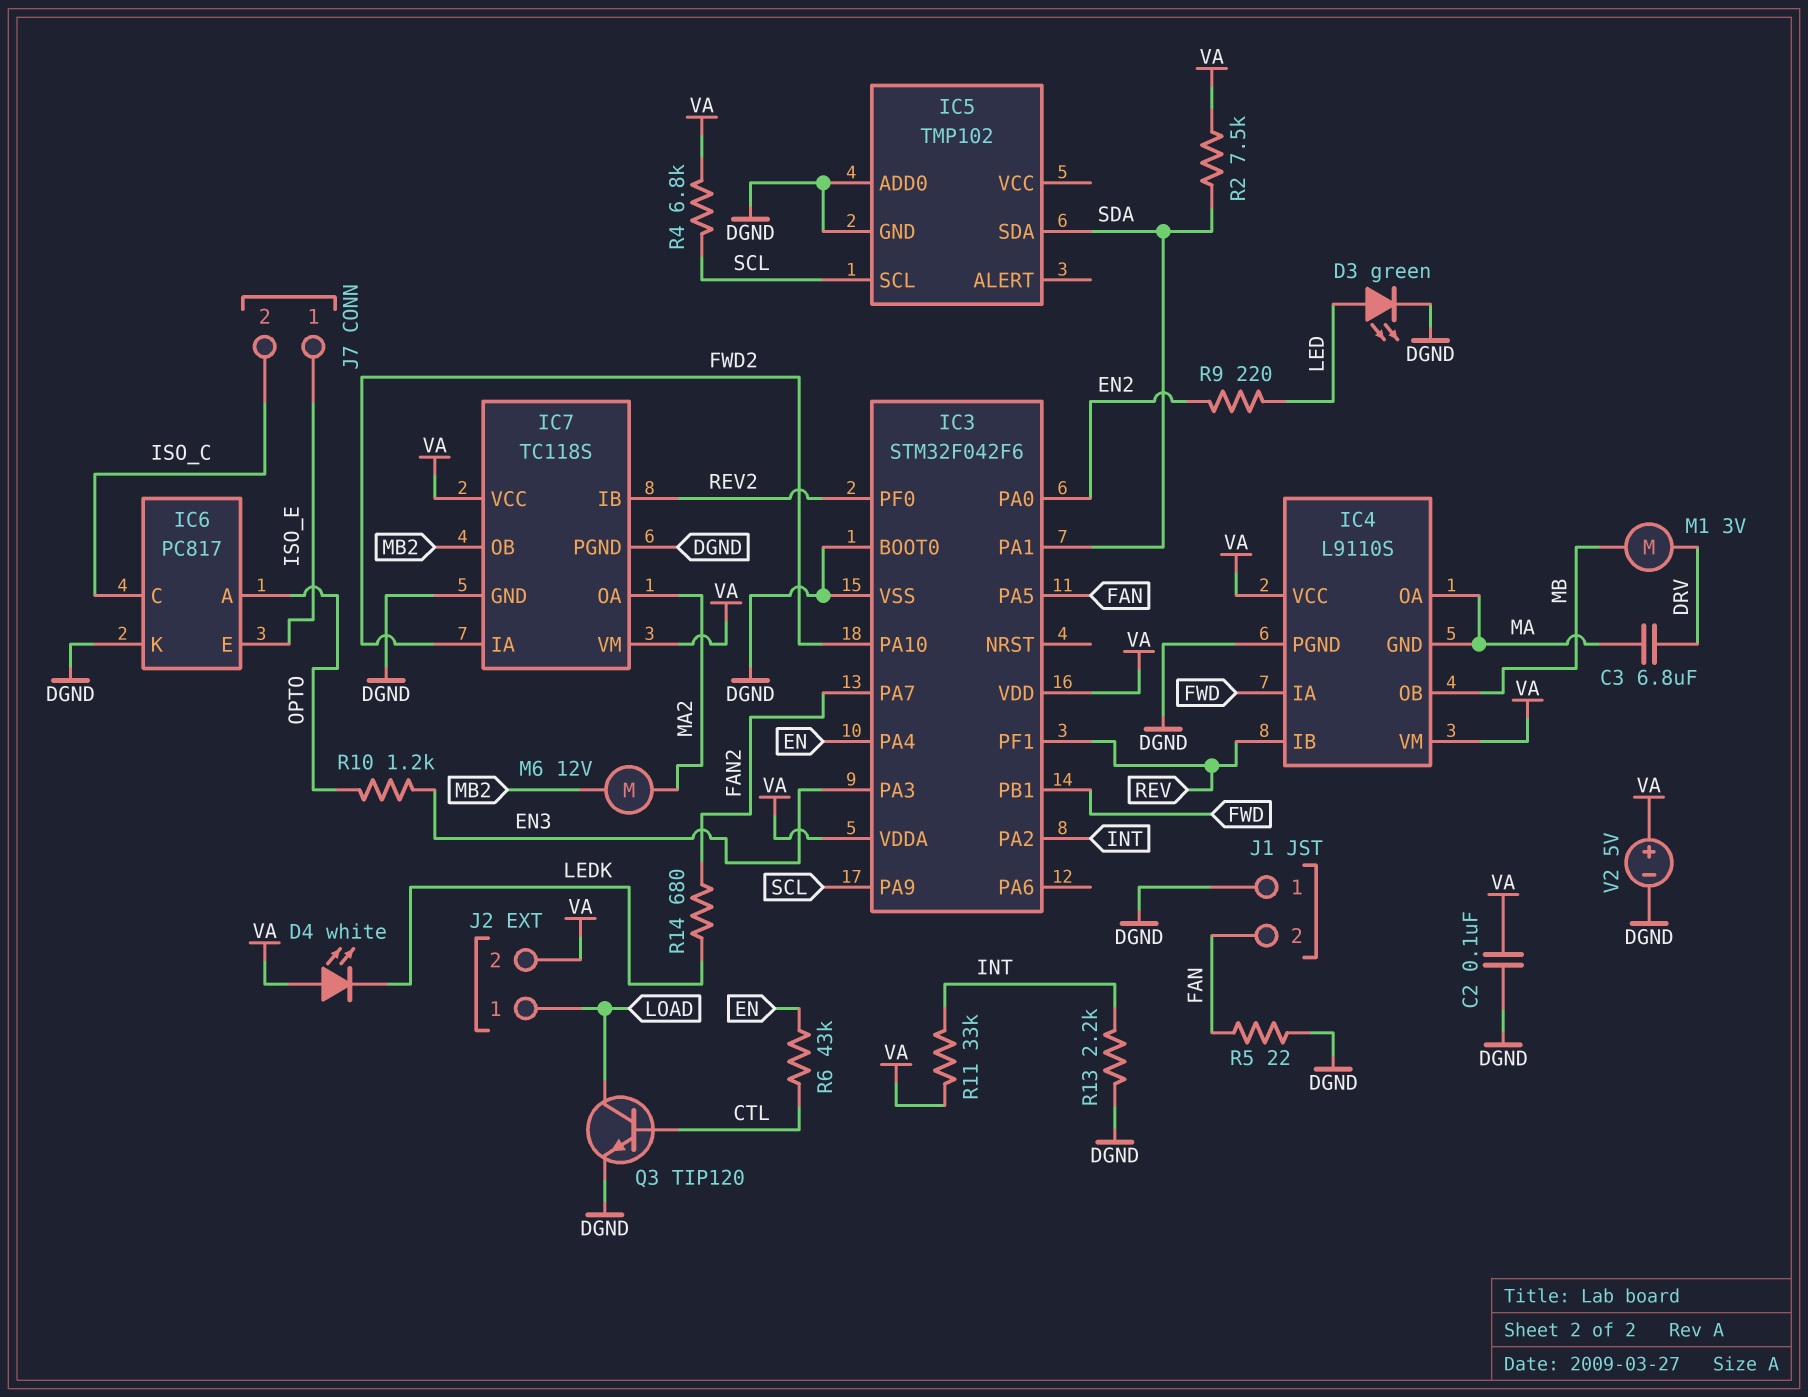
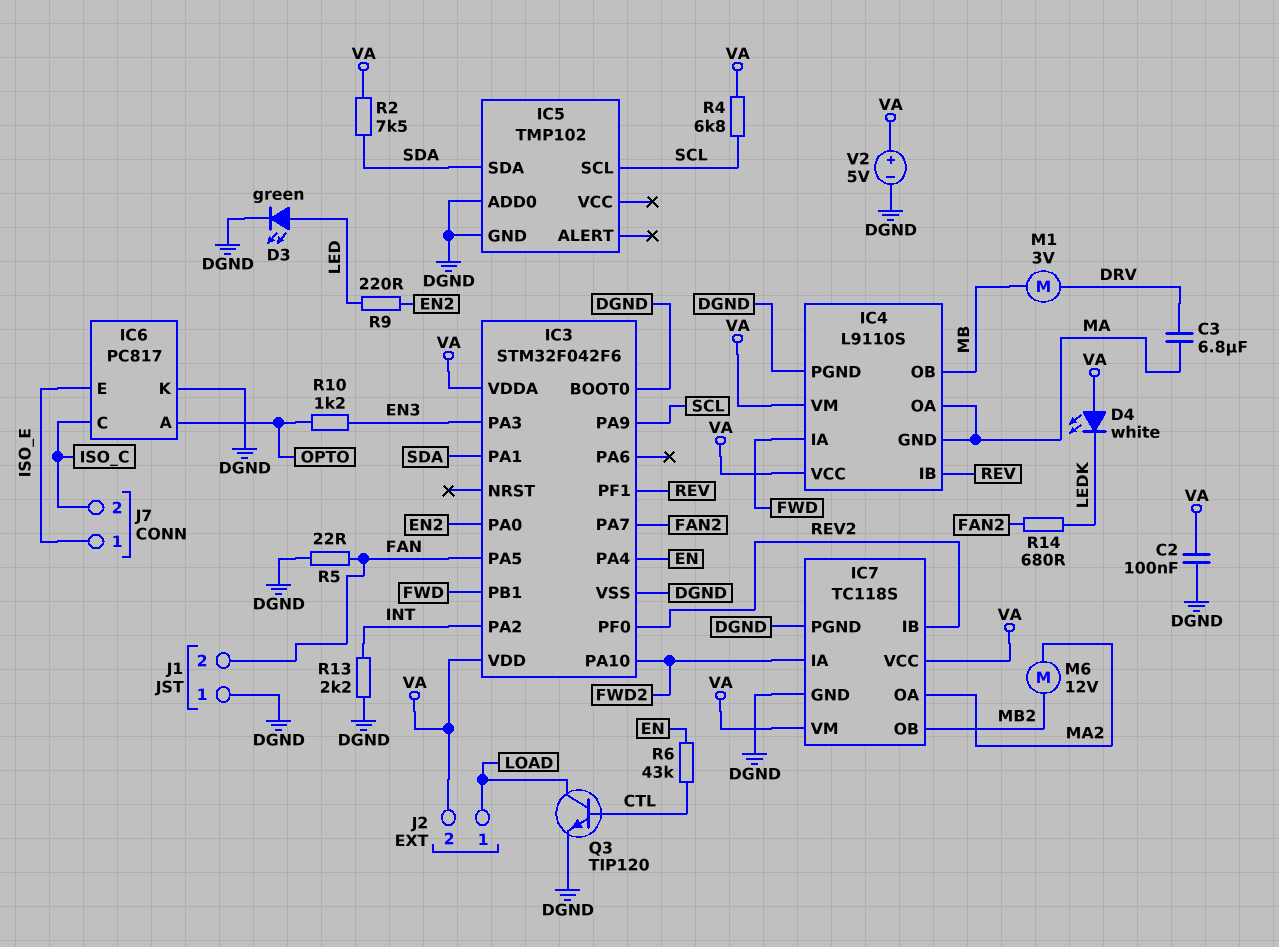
R11: 33k (INT, VA) -> none

